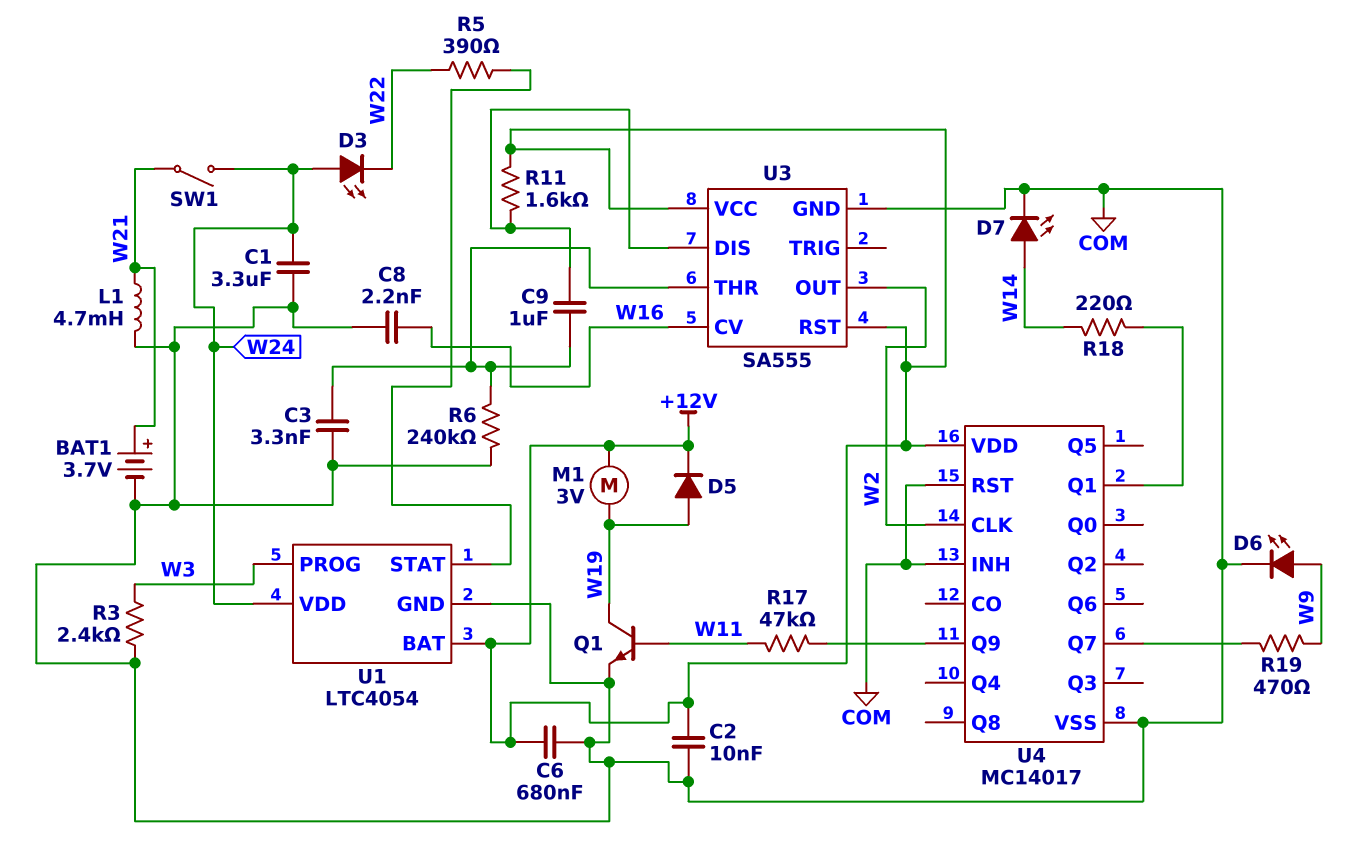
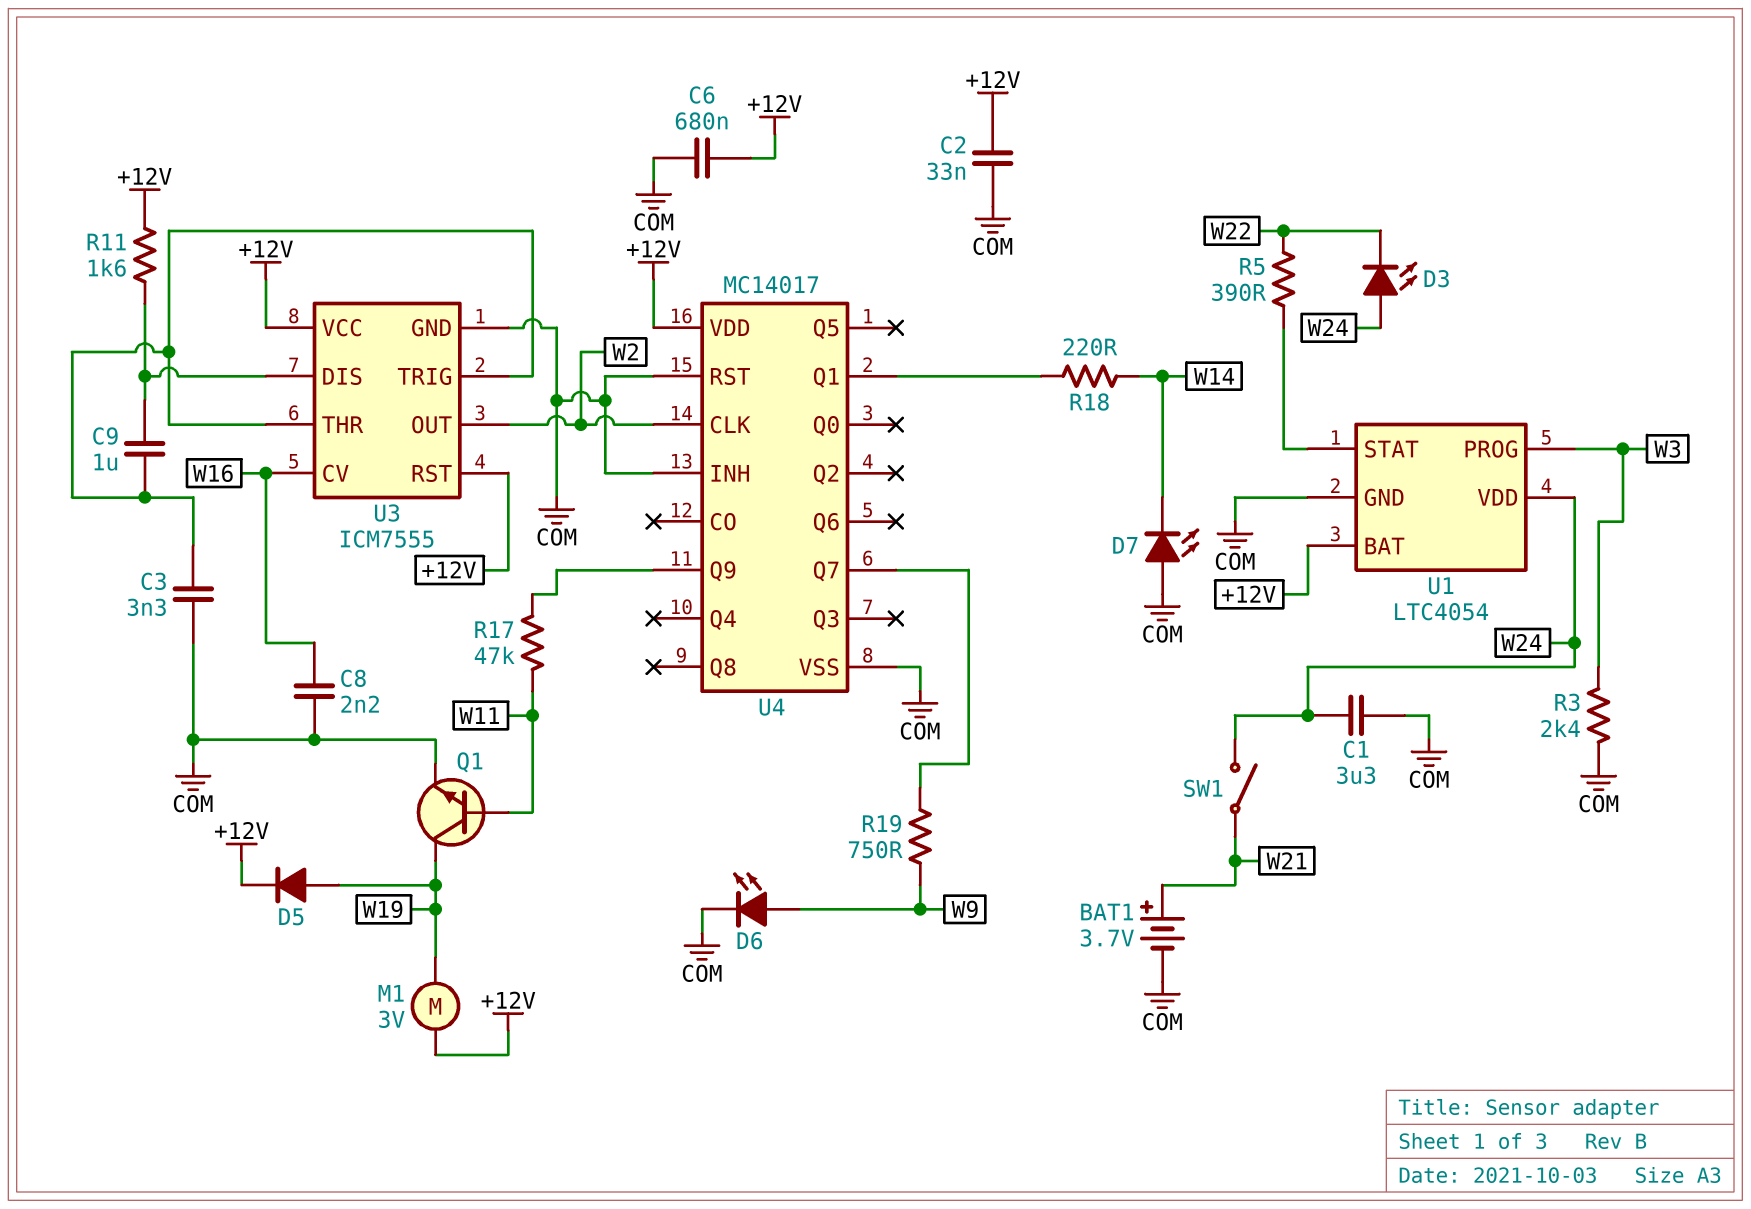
C2: 10nF (+12V, COM) -> 33nF (+12V, COM)
D7: LED (A W14, K COM) -> LED (A COM, K W14)
L1: 4.7mH (COM, W21) -> none
R6: 240k (COM, U3/THR) -> none
R19: 470 (U4/Q7, W9) -> 750 (U4/Q7, W9)
U3: SA555 -> ICM7555
U3 pin TRIG: none -> U3/THR

